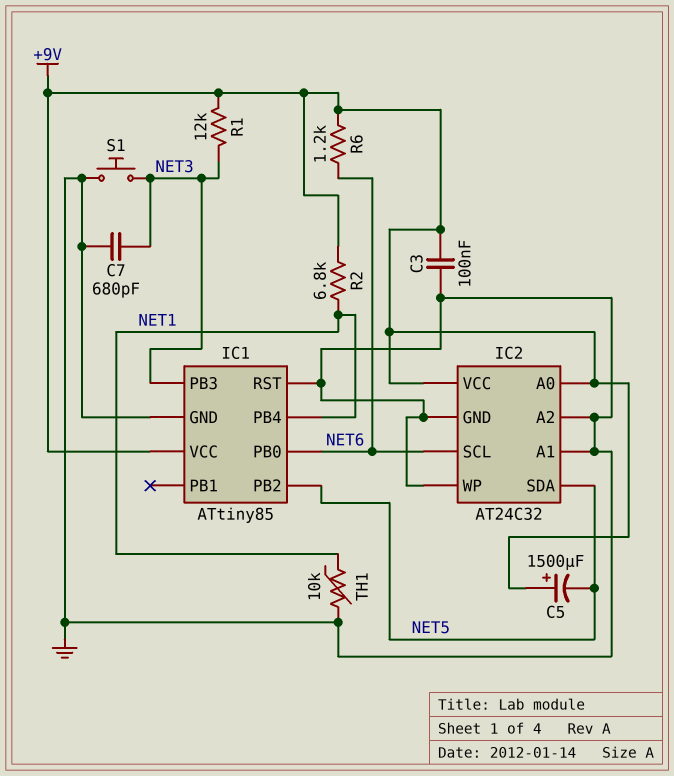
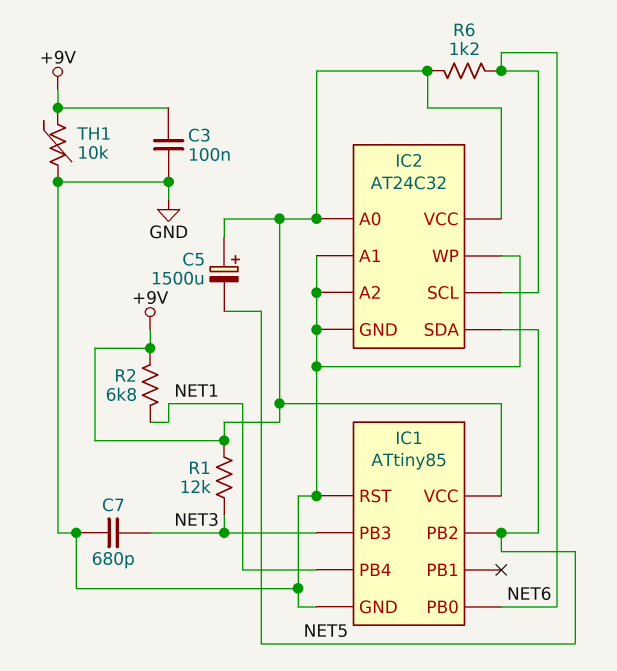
S1: button (GND, NET3) -> none
TH1: 10k (GND, NET1) -> 10k (+9V, GND)

